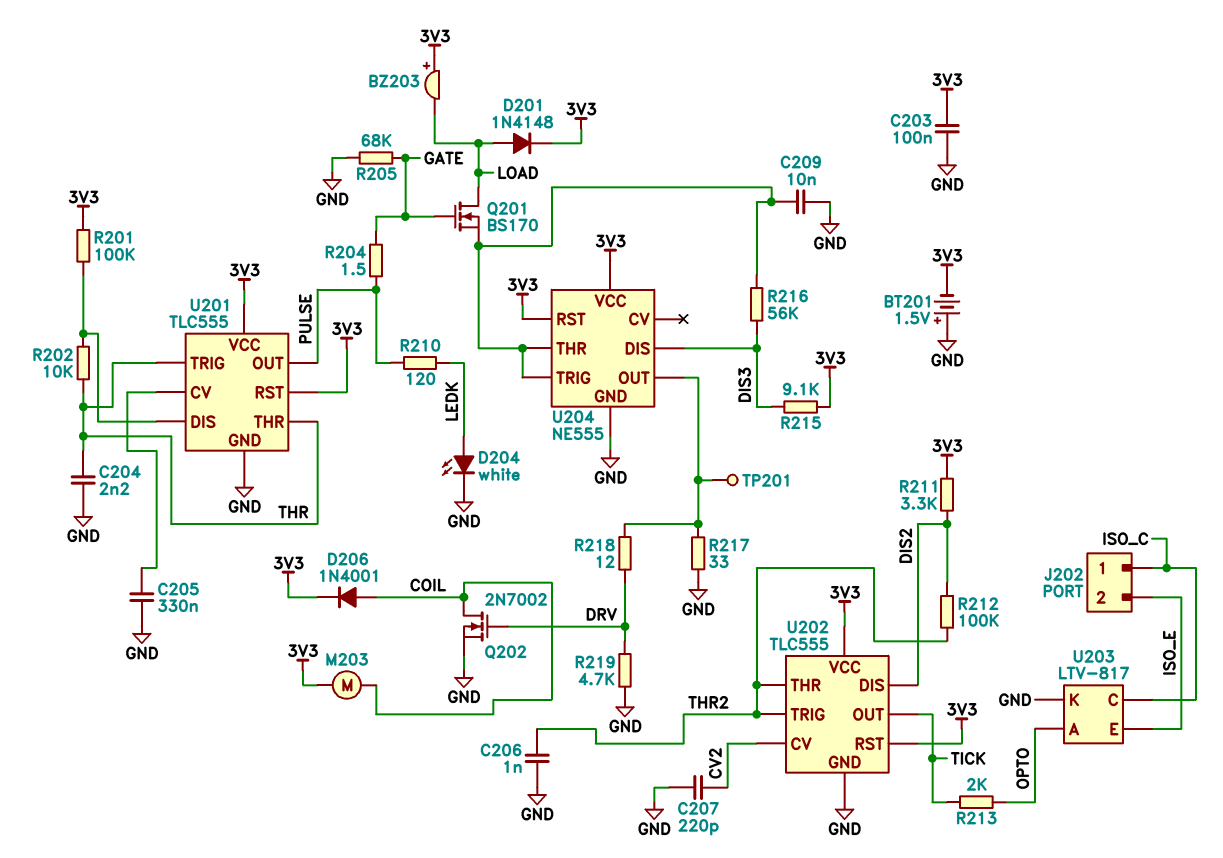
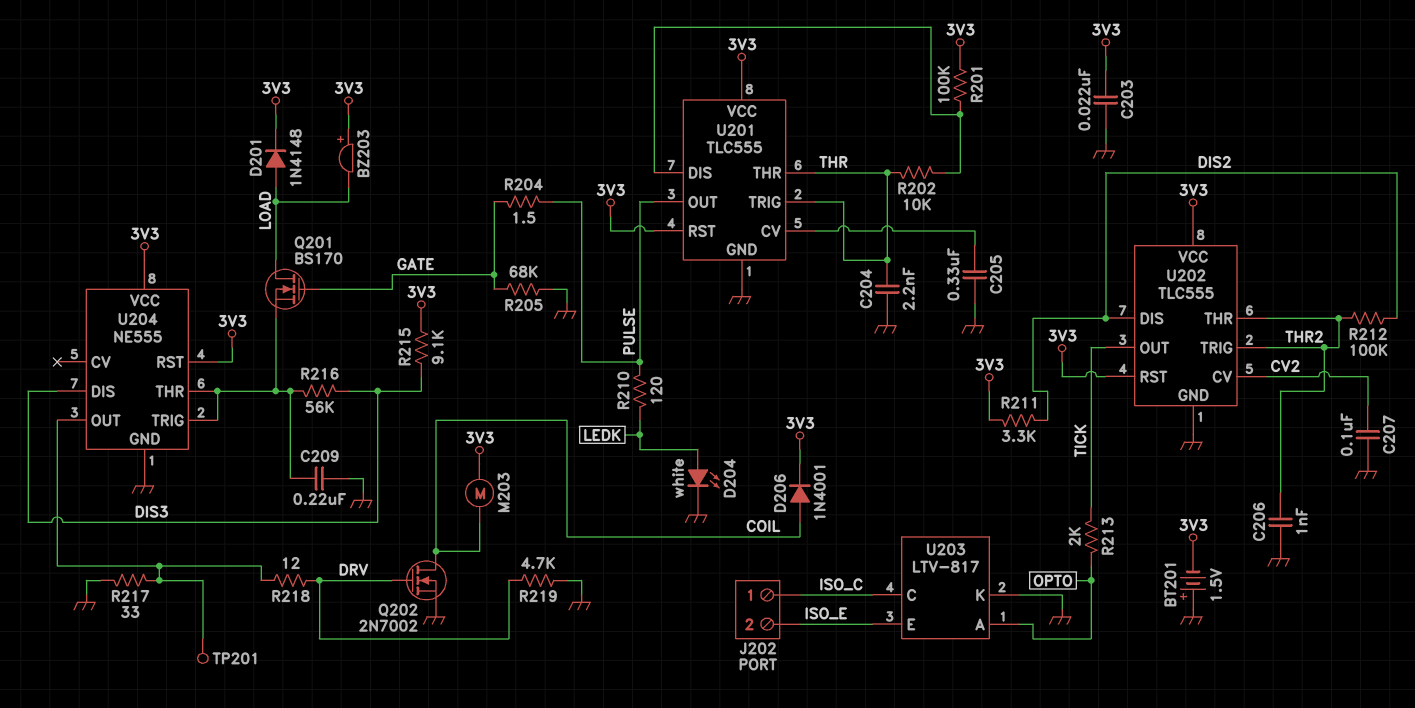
C203: 100nF (3V3, GND) -> 22nF (3V3, GND)
C207: 220pF (CV2, GND) -> 100nF (CV2, GND)
C209: 10nF (GND, U204/THR) -> 220nF (GND, U204/THR)

